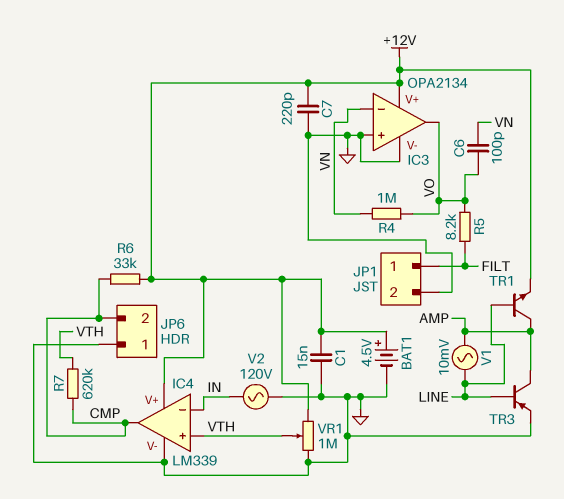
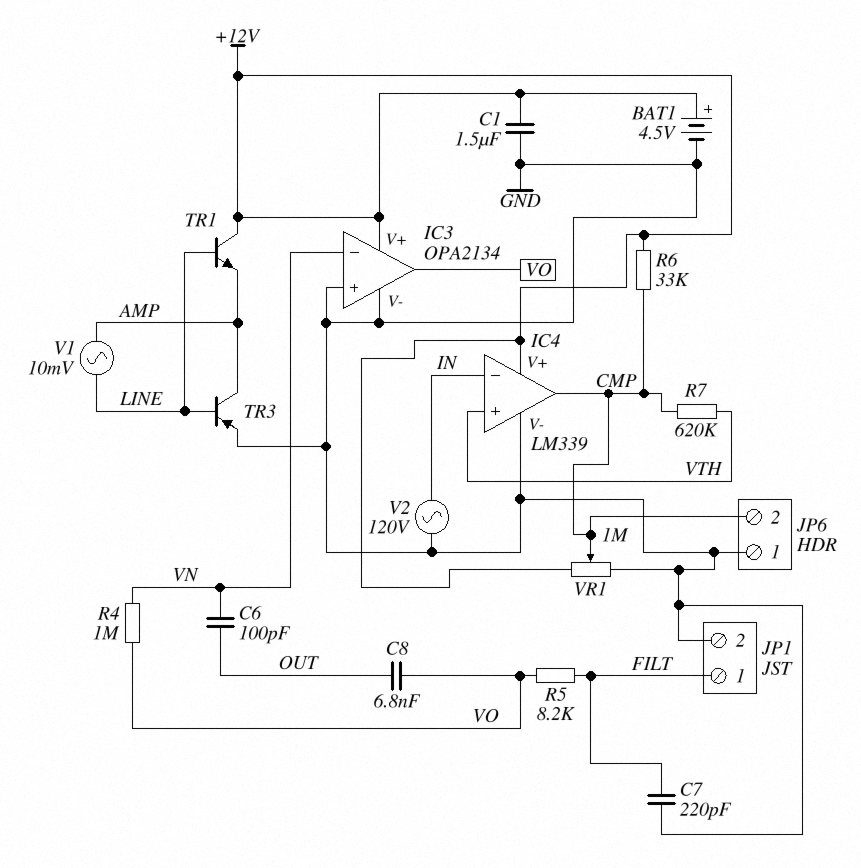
C1: 15nF (+12V, GND) -> 1.5uF (+12V, GND)
C6: 100pF (VN, VO) -> 100pF (OUT, VN)
C7: 220pF (+12V, GND) -> 220pF (FILT, GND)
C8: none -> 6.8nF (OUT, VO)
TR1: NPN (B LINE, C AMP, E +12V) -> NPN (B LINE, C +12V, E AMP)
VR1: 1M (+12V, GND, wiper VTH) -> 1M (+12V, GND, wiper CMP)

